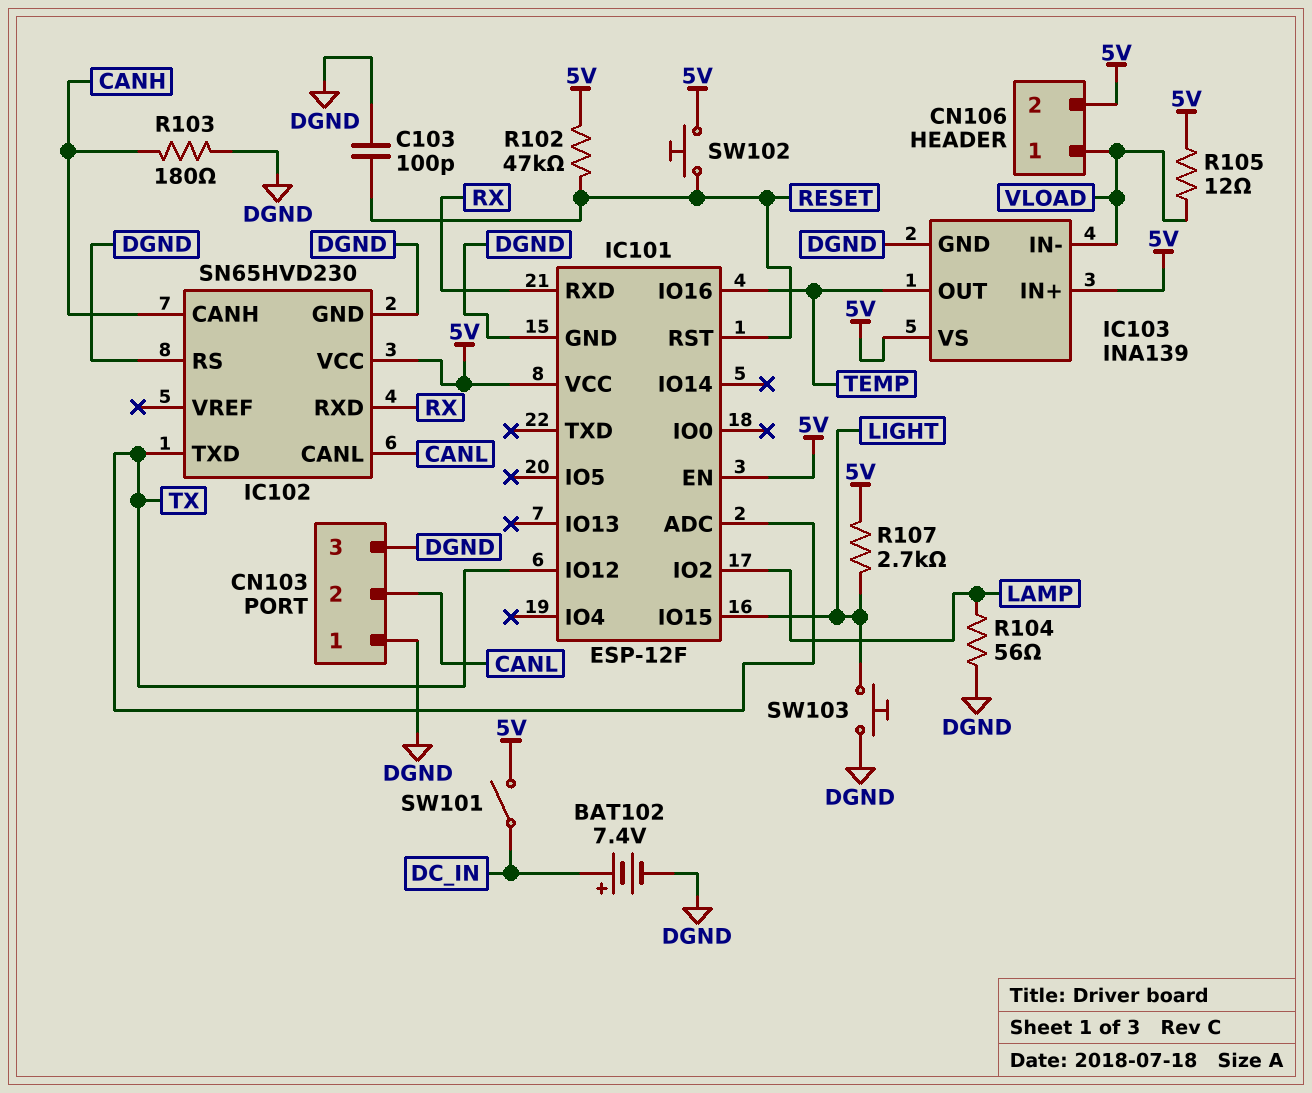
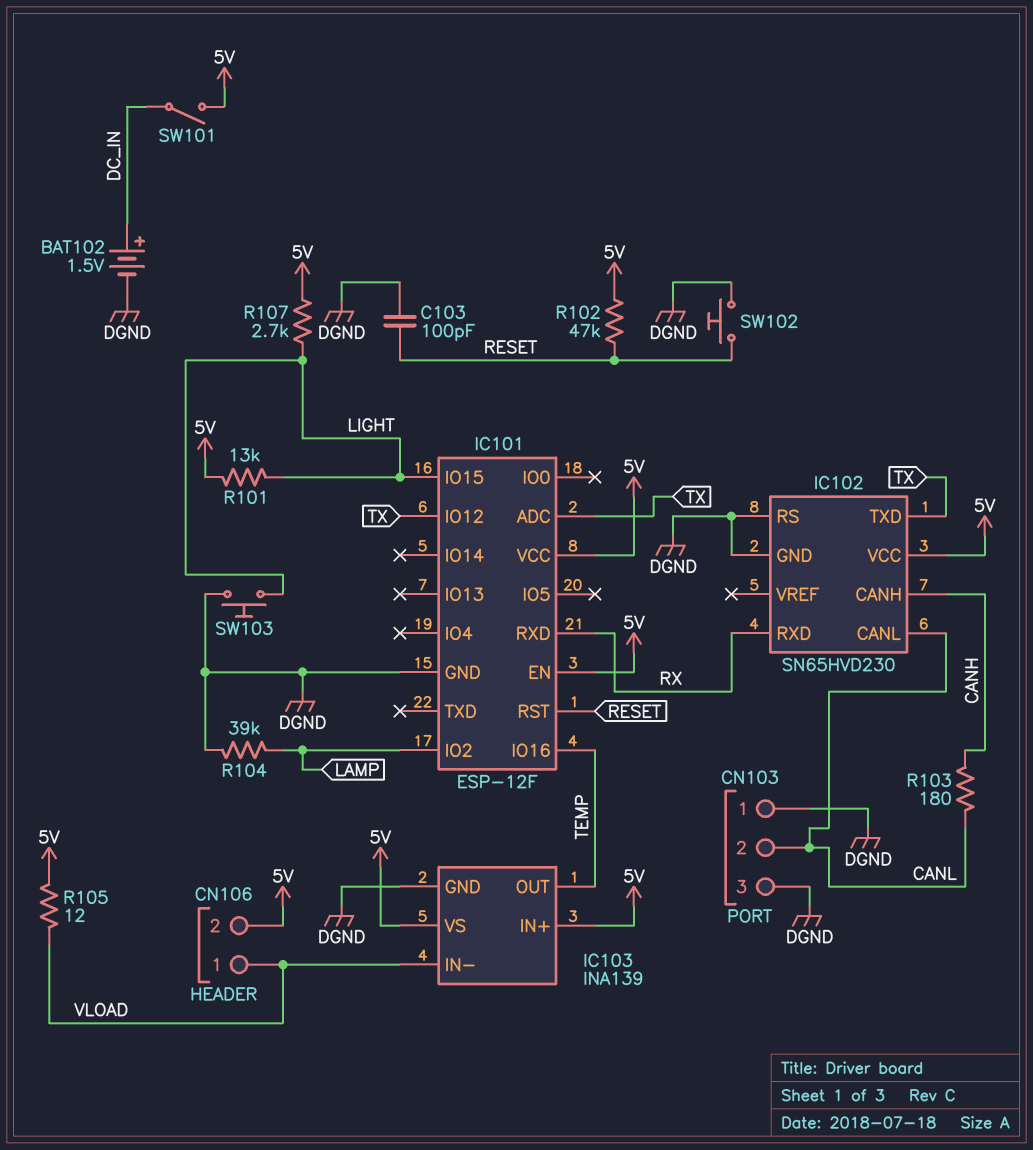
BAT102: 7.4V (plus DC_IN, minus DGND) -> 1.5V (plus DC_IN, minus DGND)
R101: none -> 13k (5V, LIGHT)
R103: 180 (CANH, DGND) -> 180 (CANH, CANL)
R104: 56 (DGND, LAMP) -> 39k (DGND, LAMP)
SW102: button (5V, RESET) -> button (DGND, RESET)

